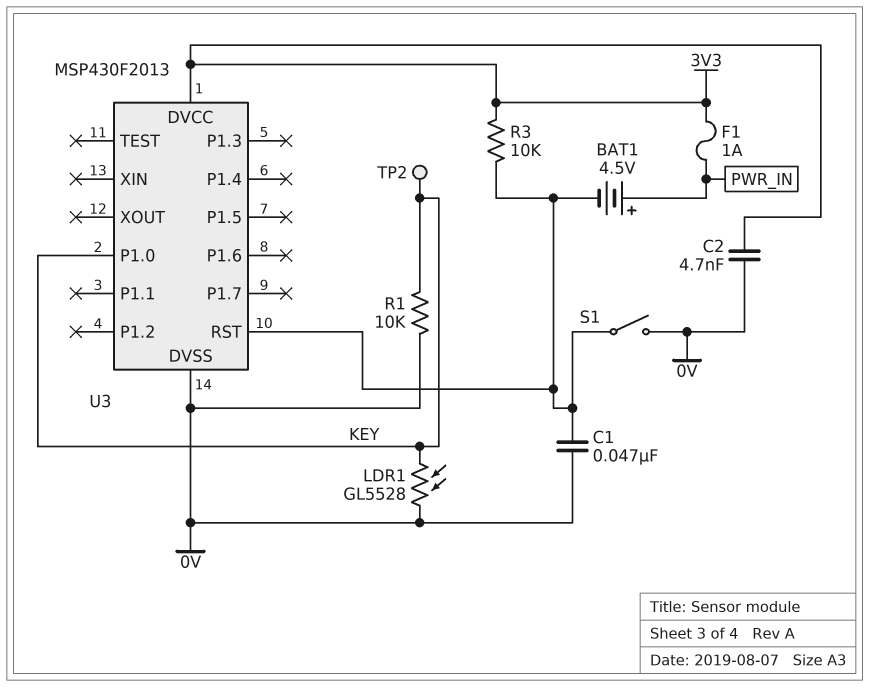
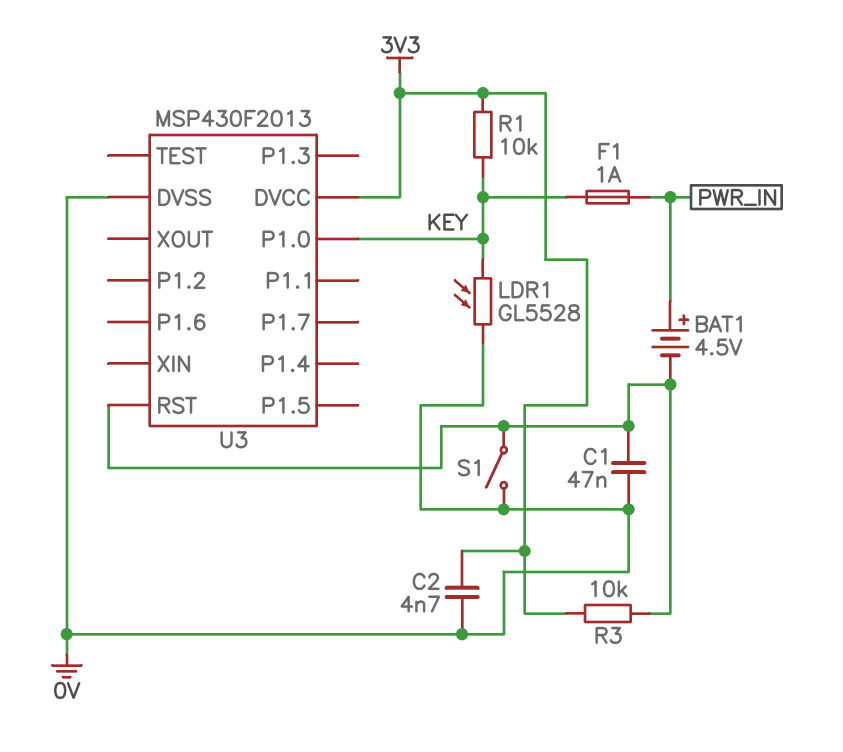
F1: 1A (3V3, PWR_IN) -> 1A (KEY, PWR_IN)
R1: 10k (0V, KEY) -> 10k (3V3, KEY)
TP2: test point (KEY) -> none

